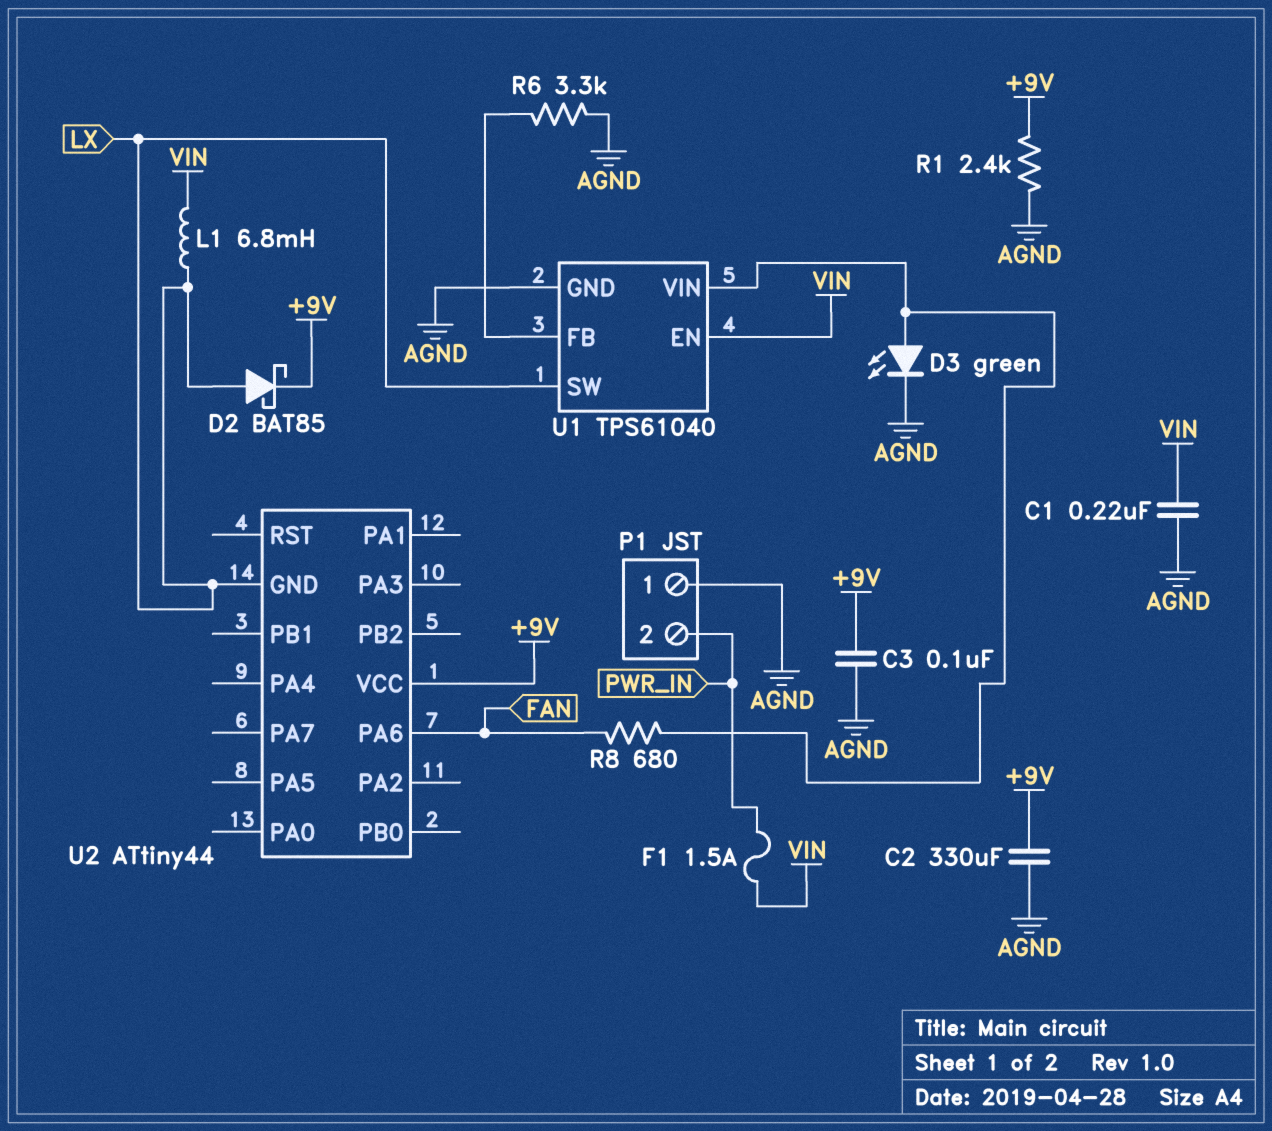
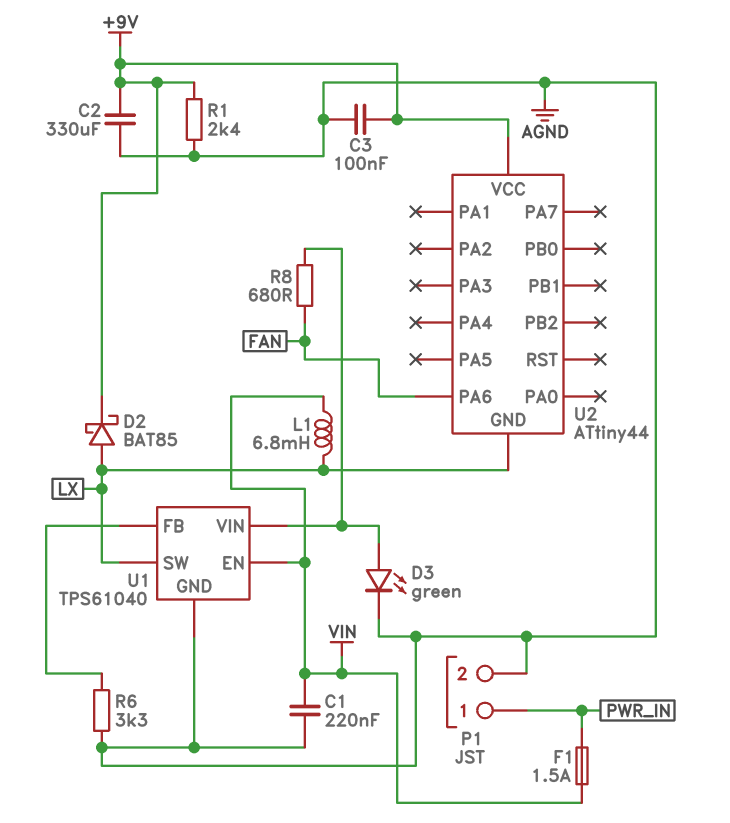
P1 pin 1: AGND -> PWR_IN
P1 pin 2: PWR_IN -> AGND

